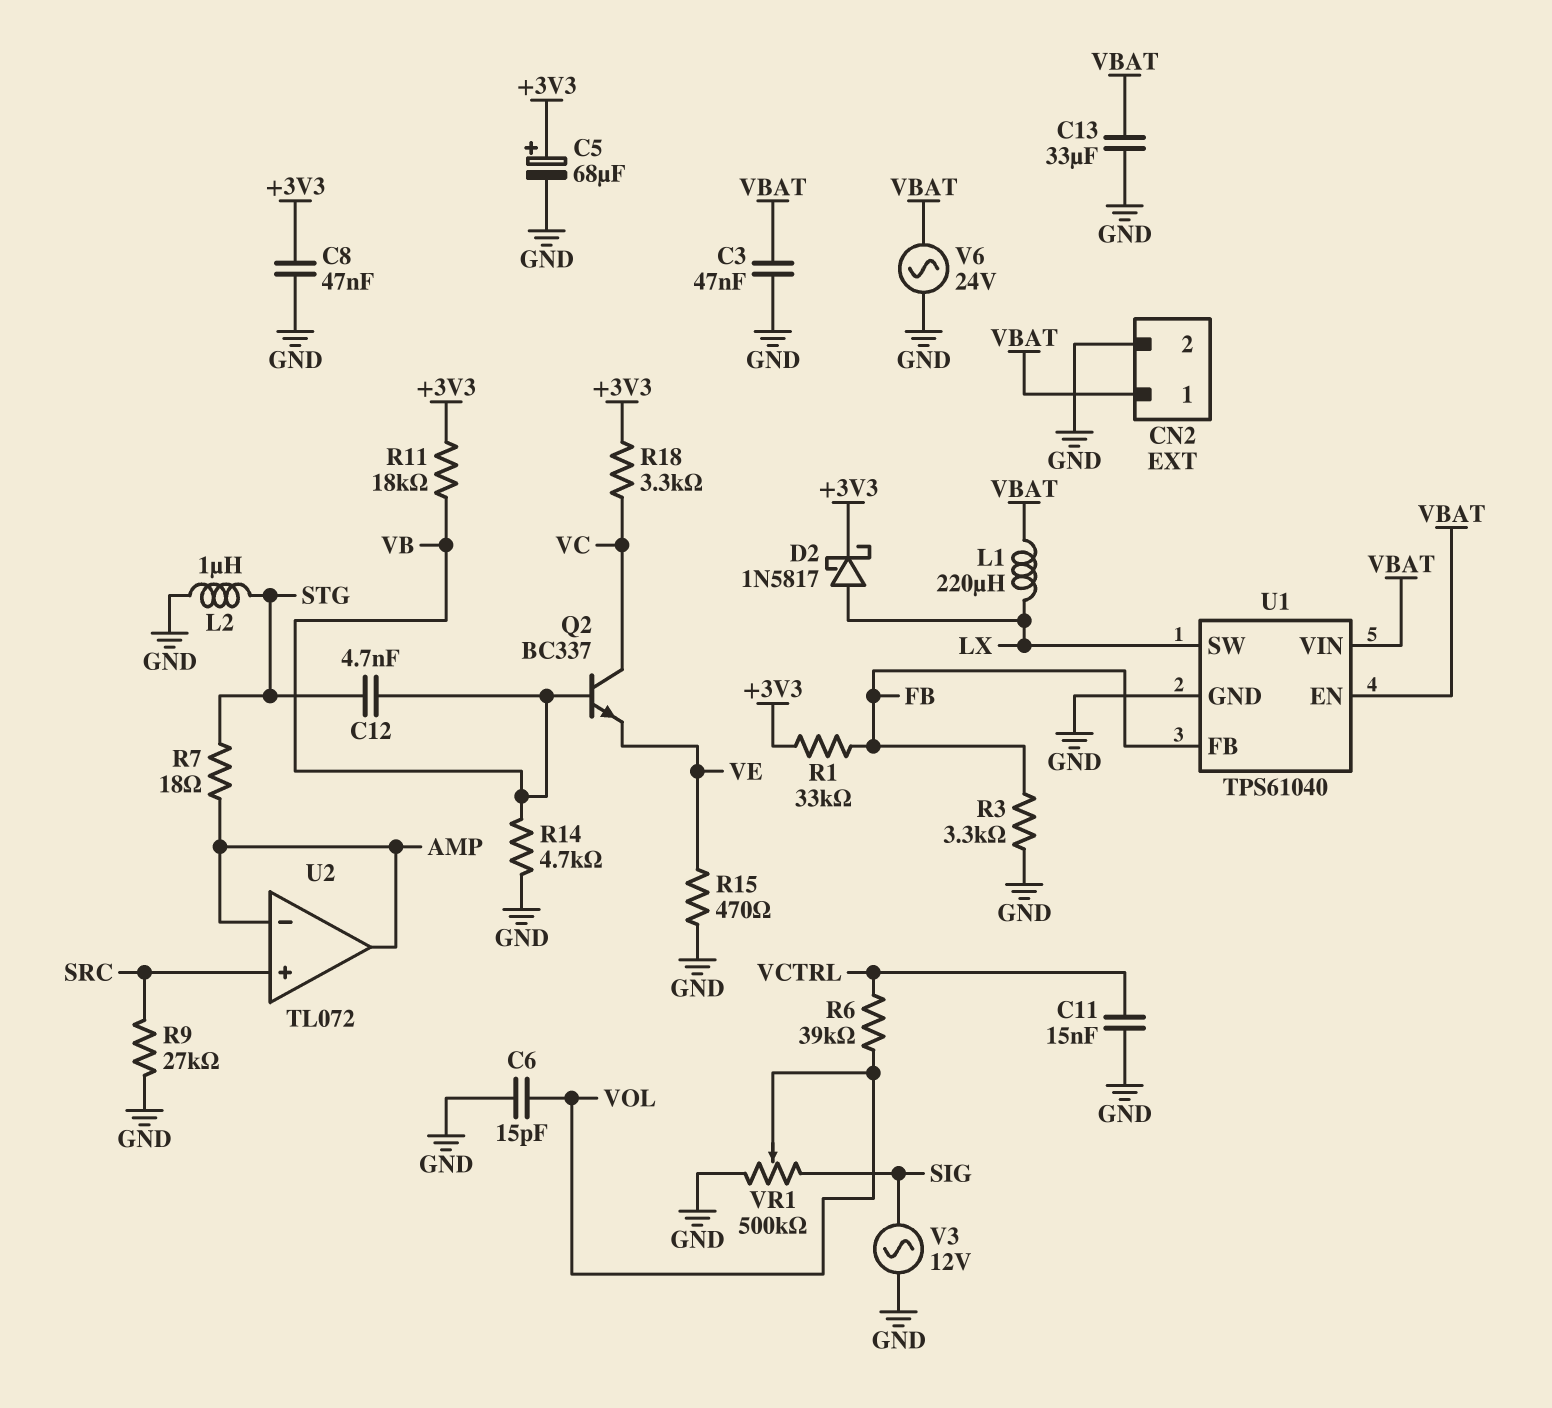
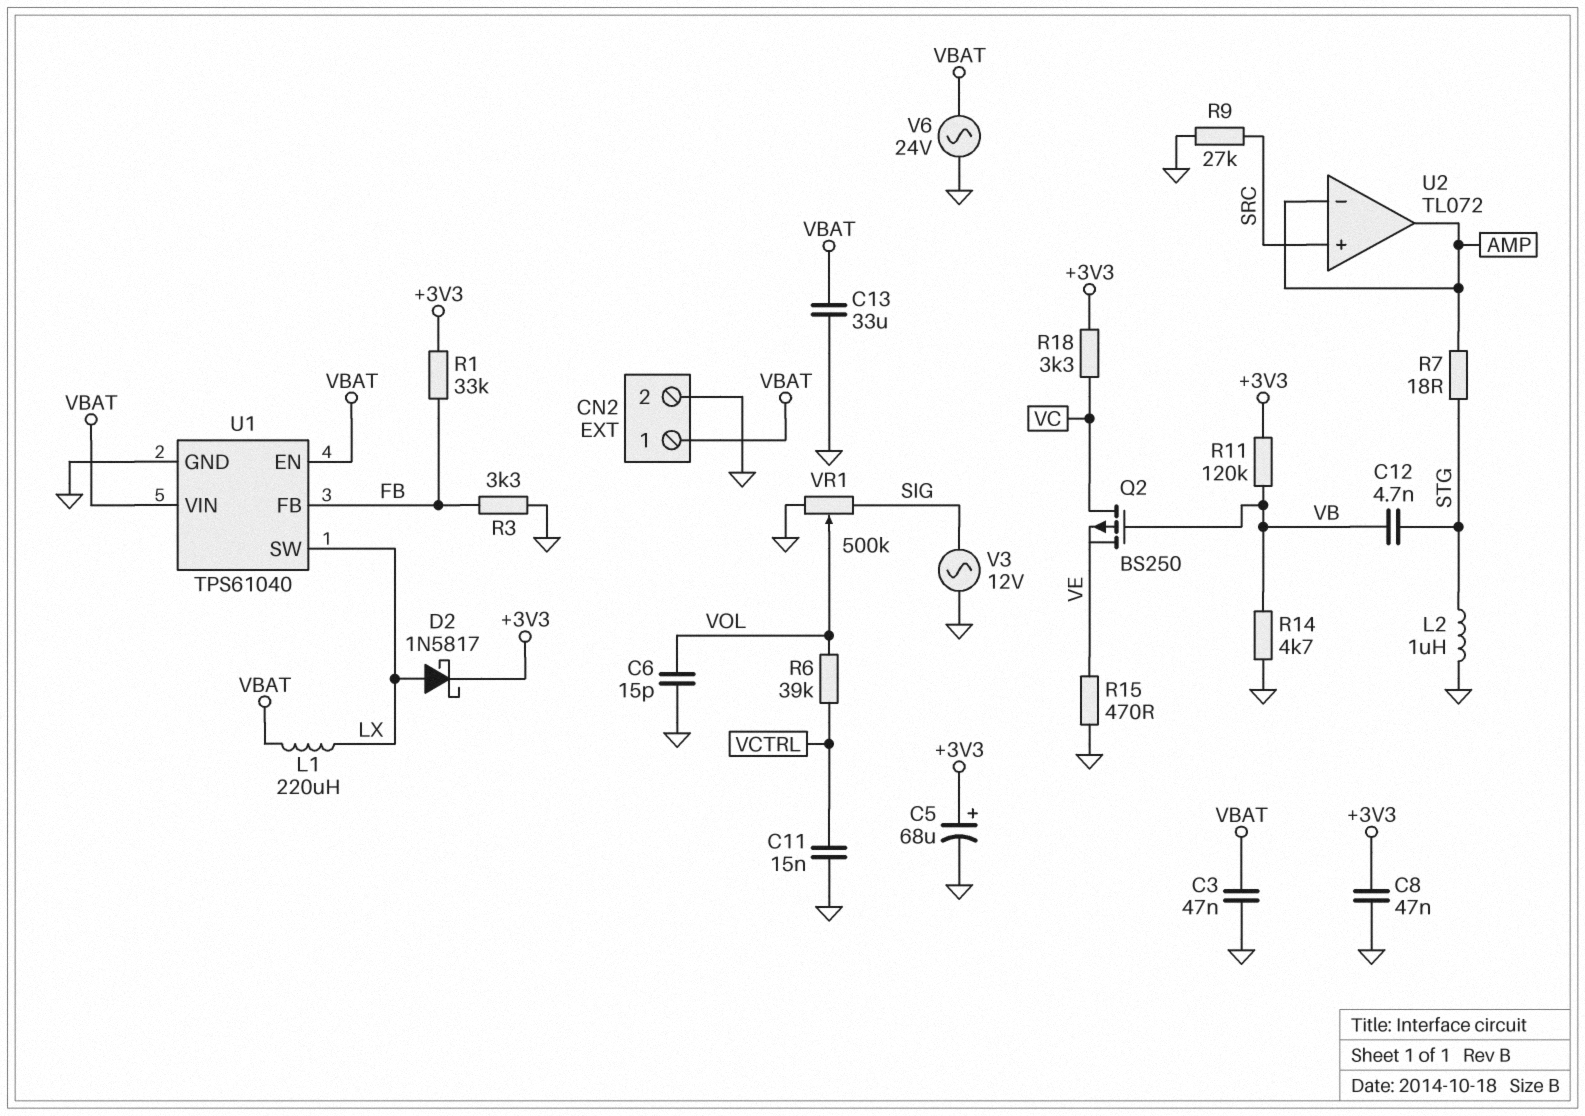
Q2: NPN BC337 (B VB, C VC, E VE) -> PMOS BS250 (G VB, D VC, S VE)
R11: 18k (+3V3, VB) -> 120k (+3V3, VB)

